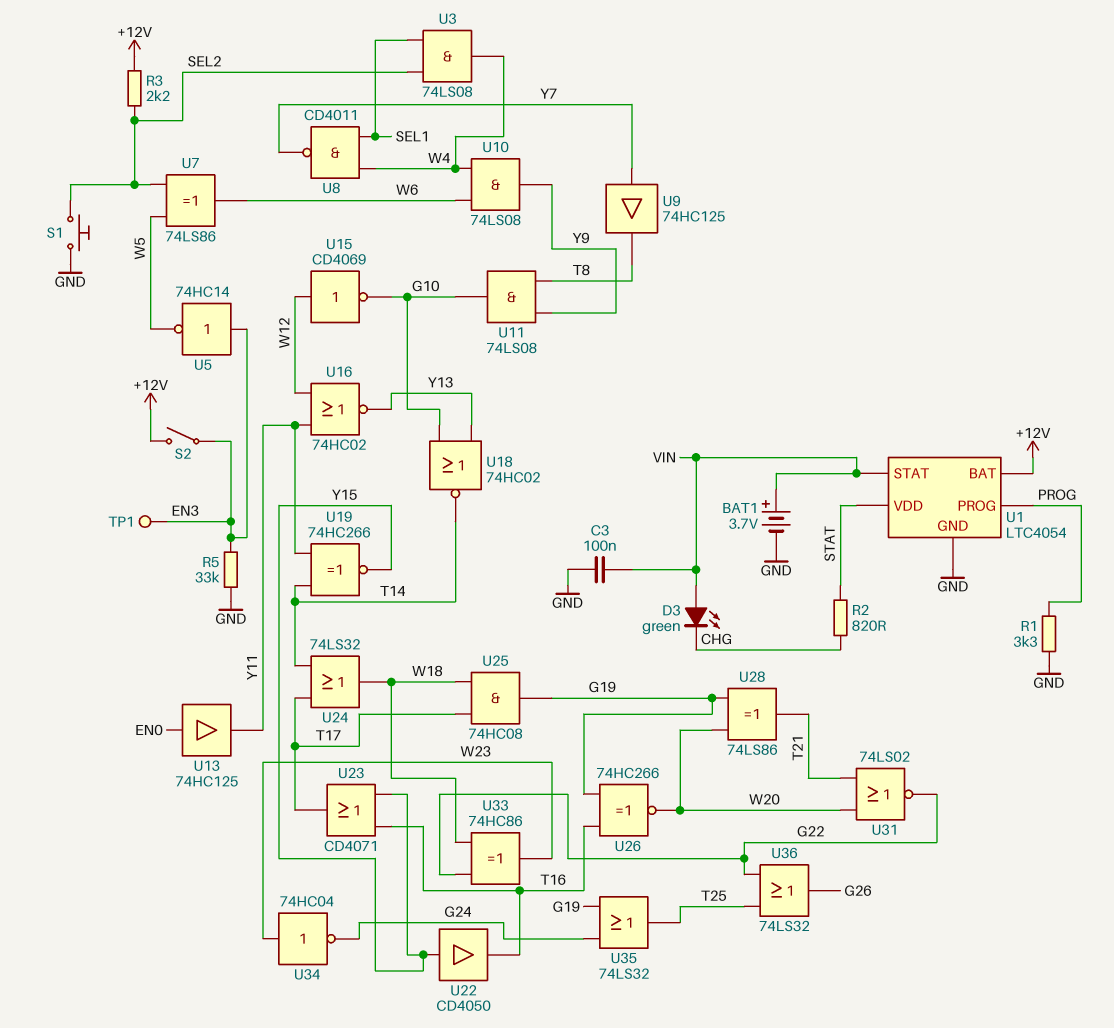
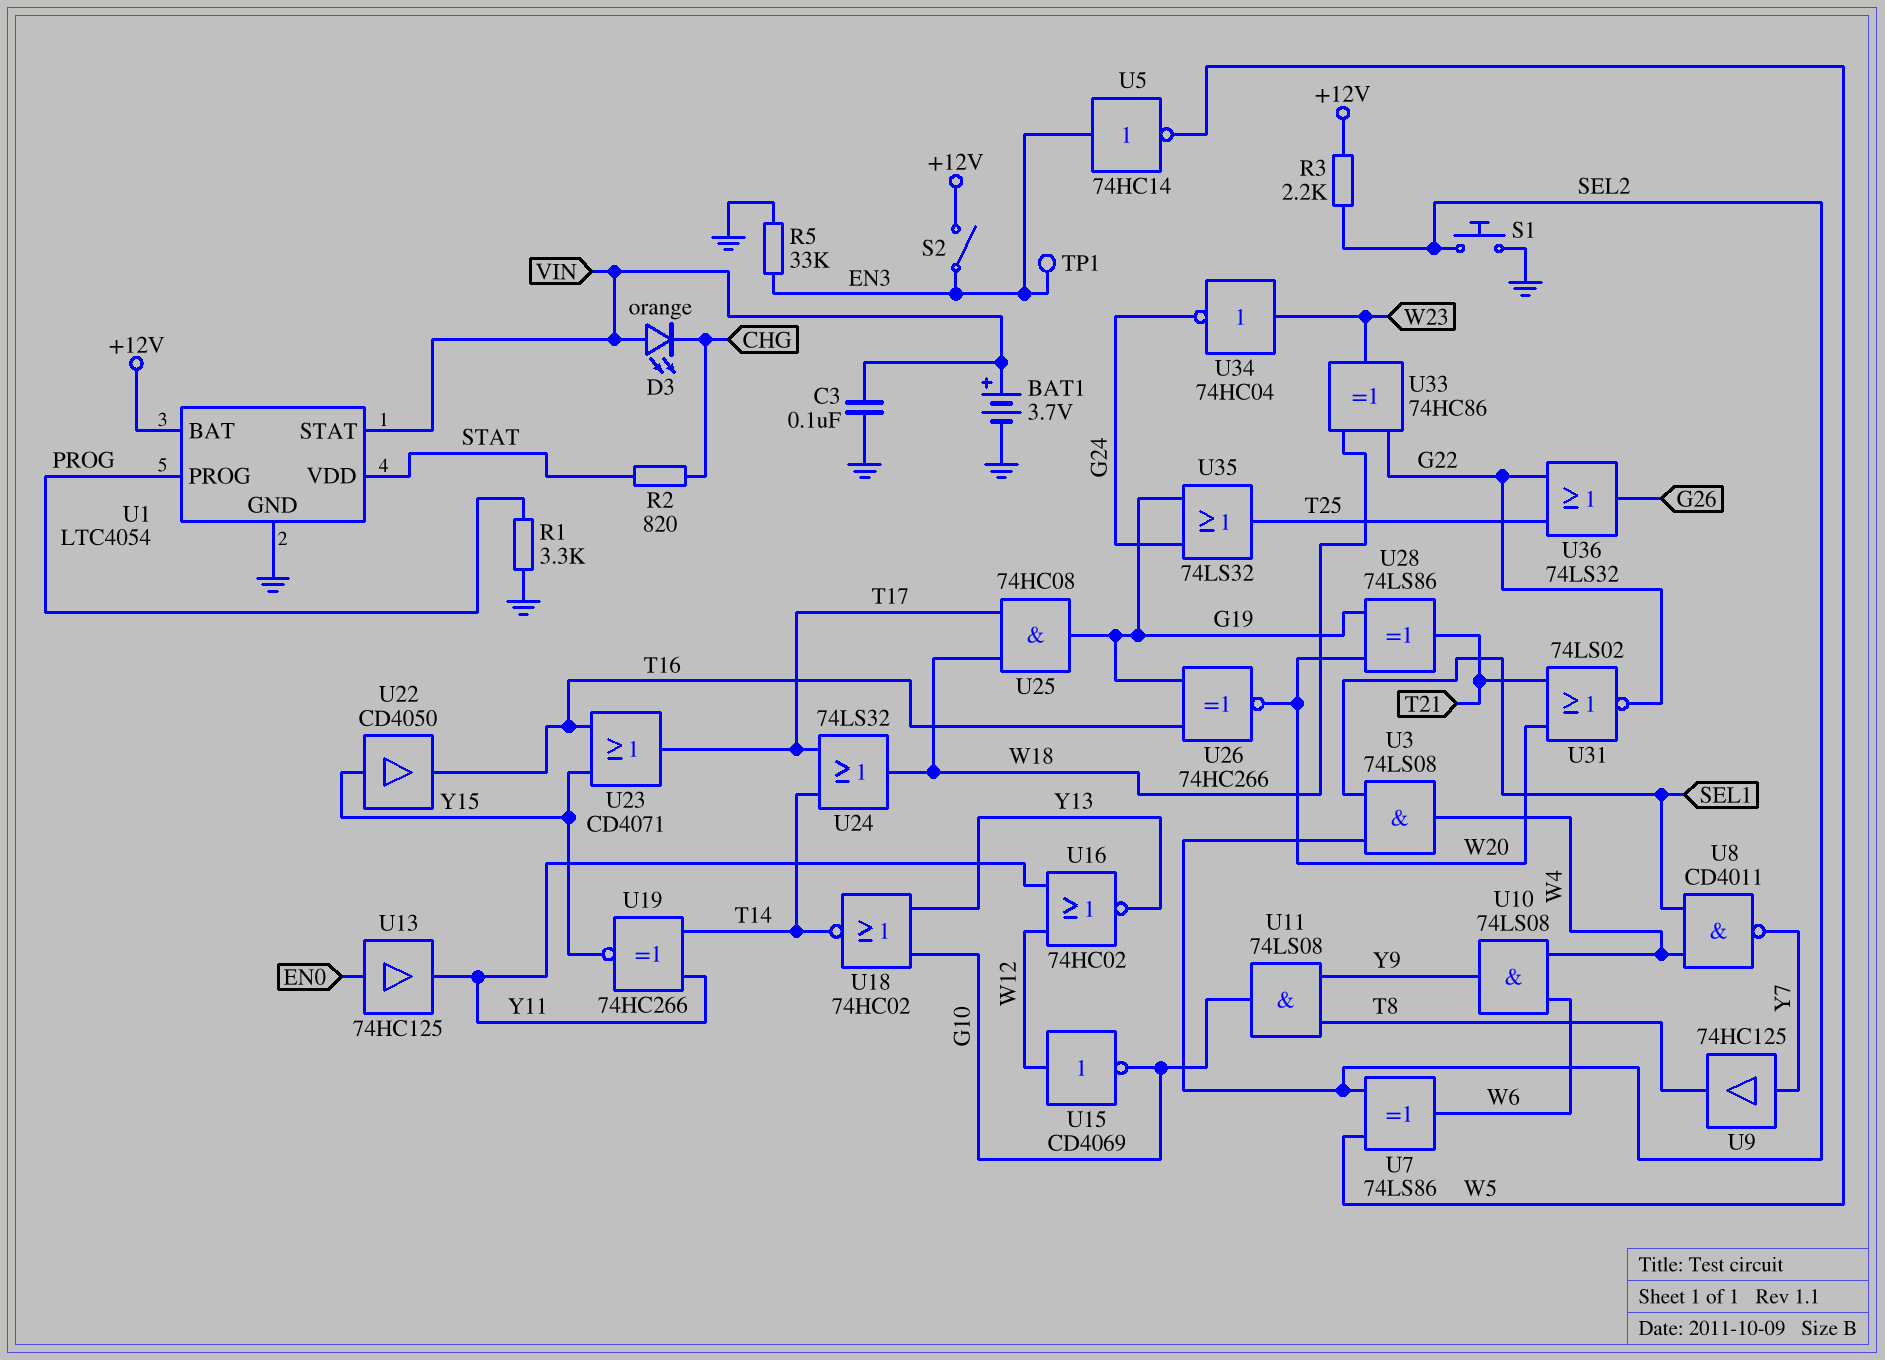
D3: LED green (A VIN, K CHG) -> LED orange (A VIN, K CHG)

